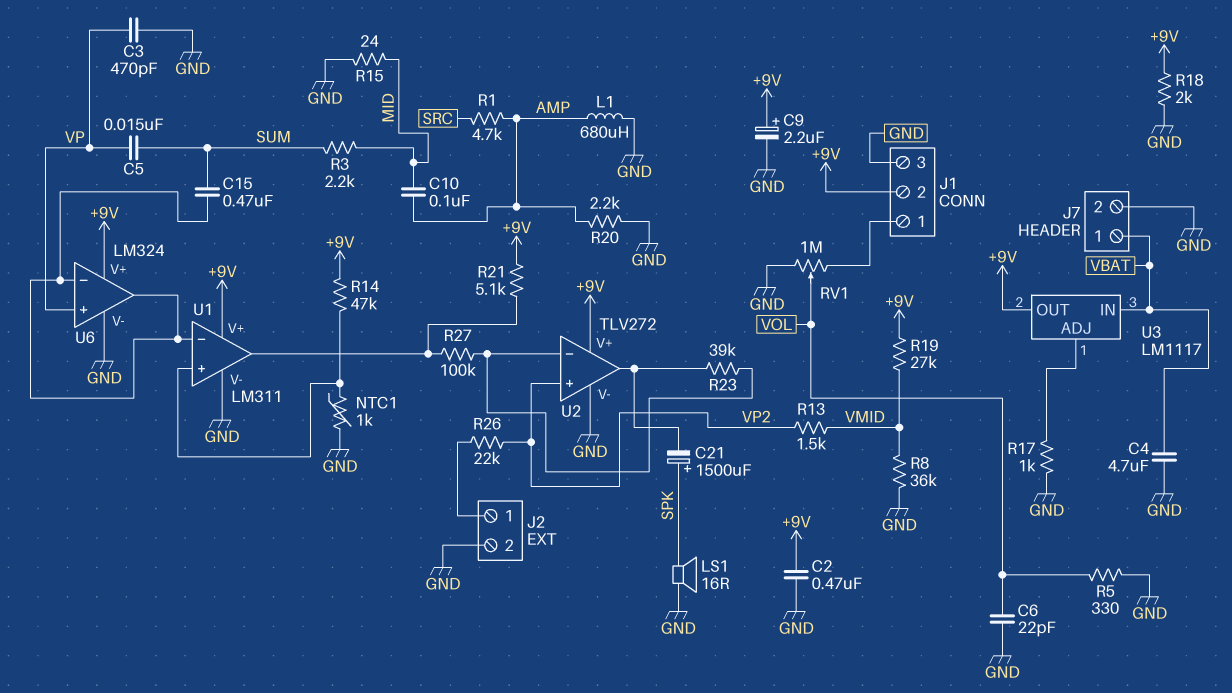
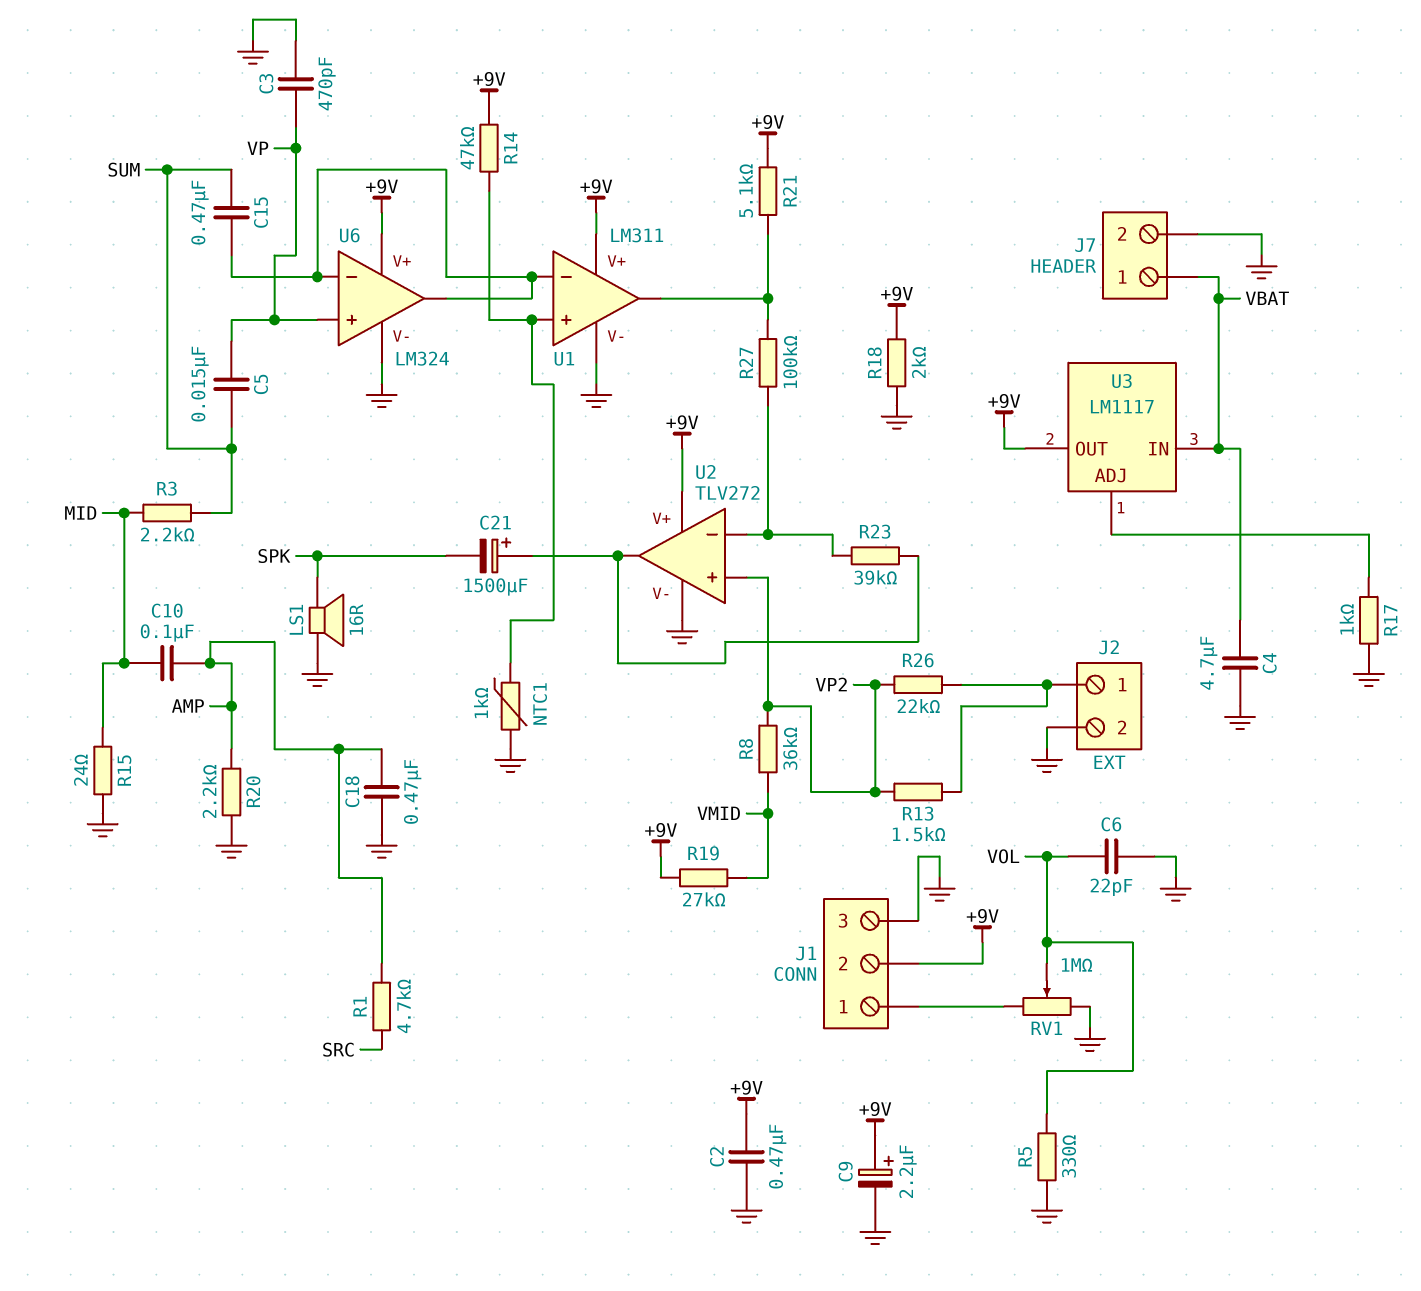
C18: none -> 470nF (AMP, GND)
C21: 1500uF (plus SPK, minus U2/out) -> 1500uF (plus U2/out, minus SPK)
L1: 680uH (AMP, GND) -> none
R8: 36k (GND, VMID) -> 36k (VMID, VP2)
R13: 1.5k (VMID, VP2) -> 1.5k (J2/1, VP2)

